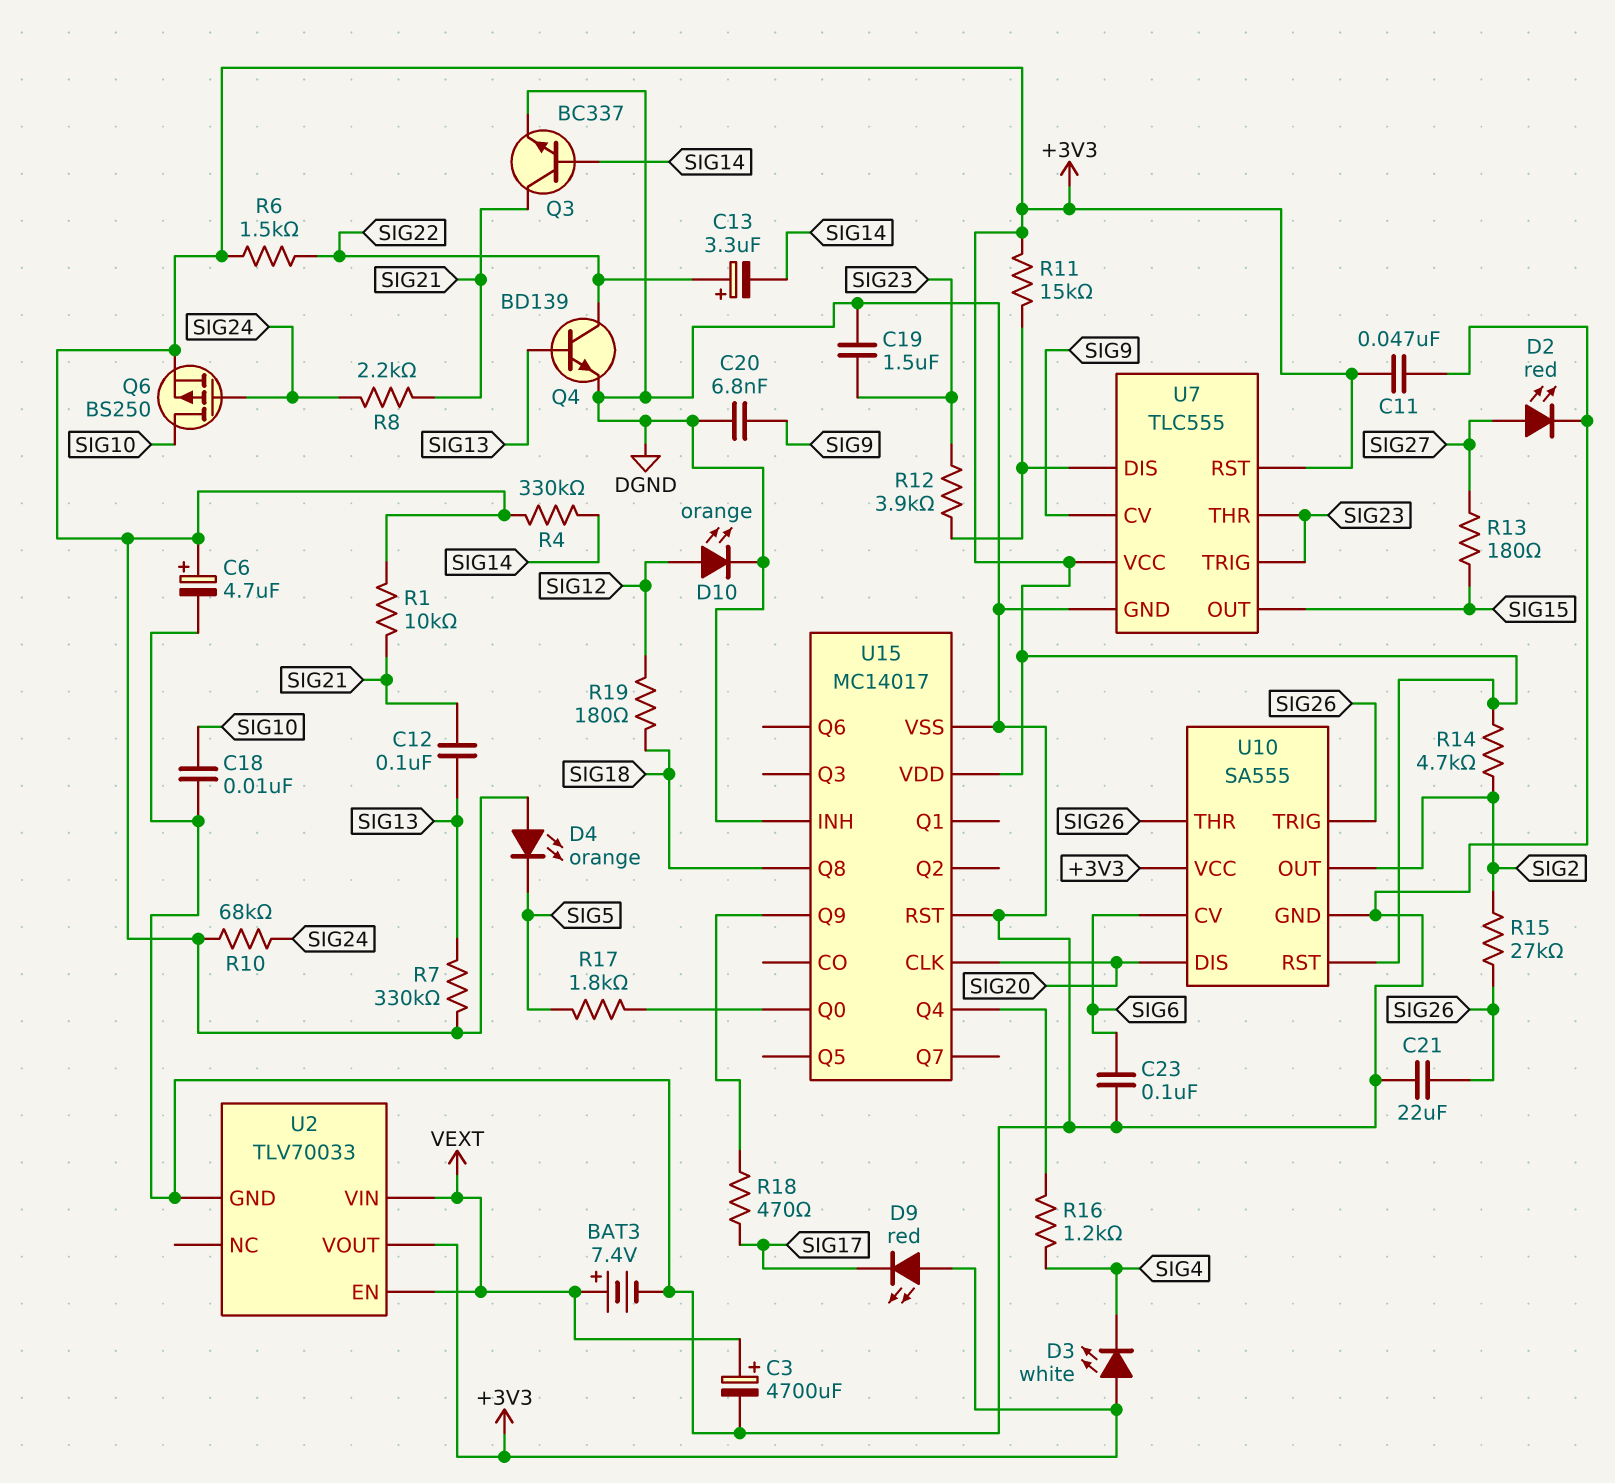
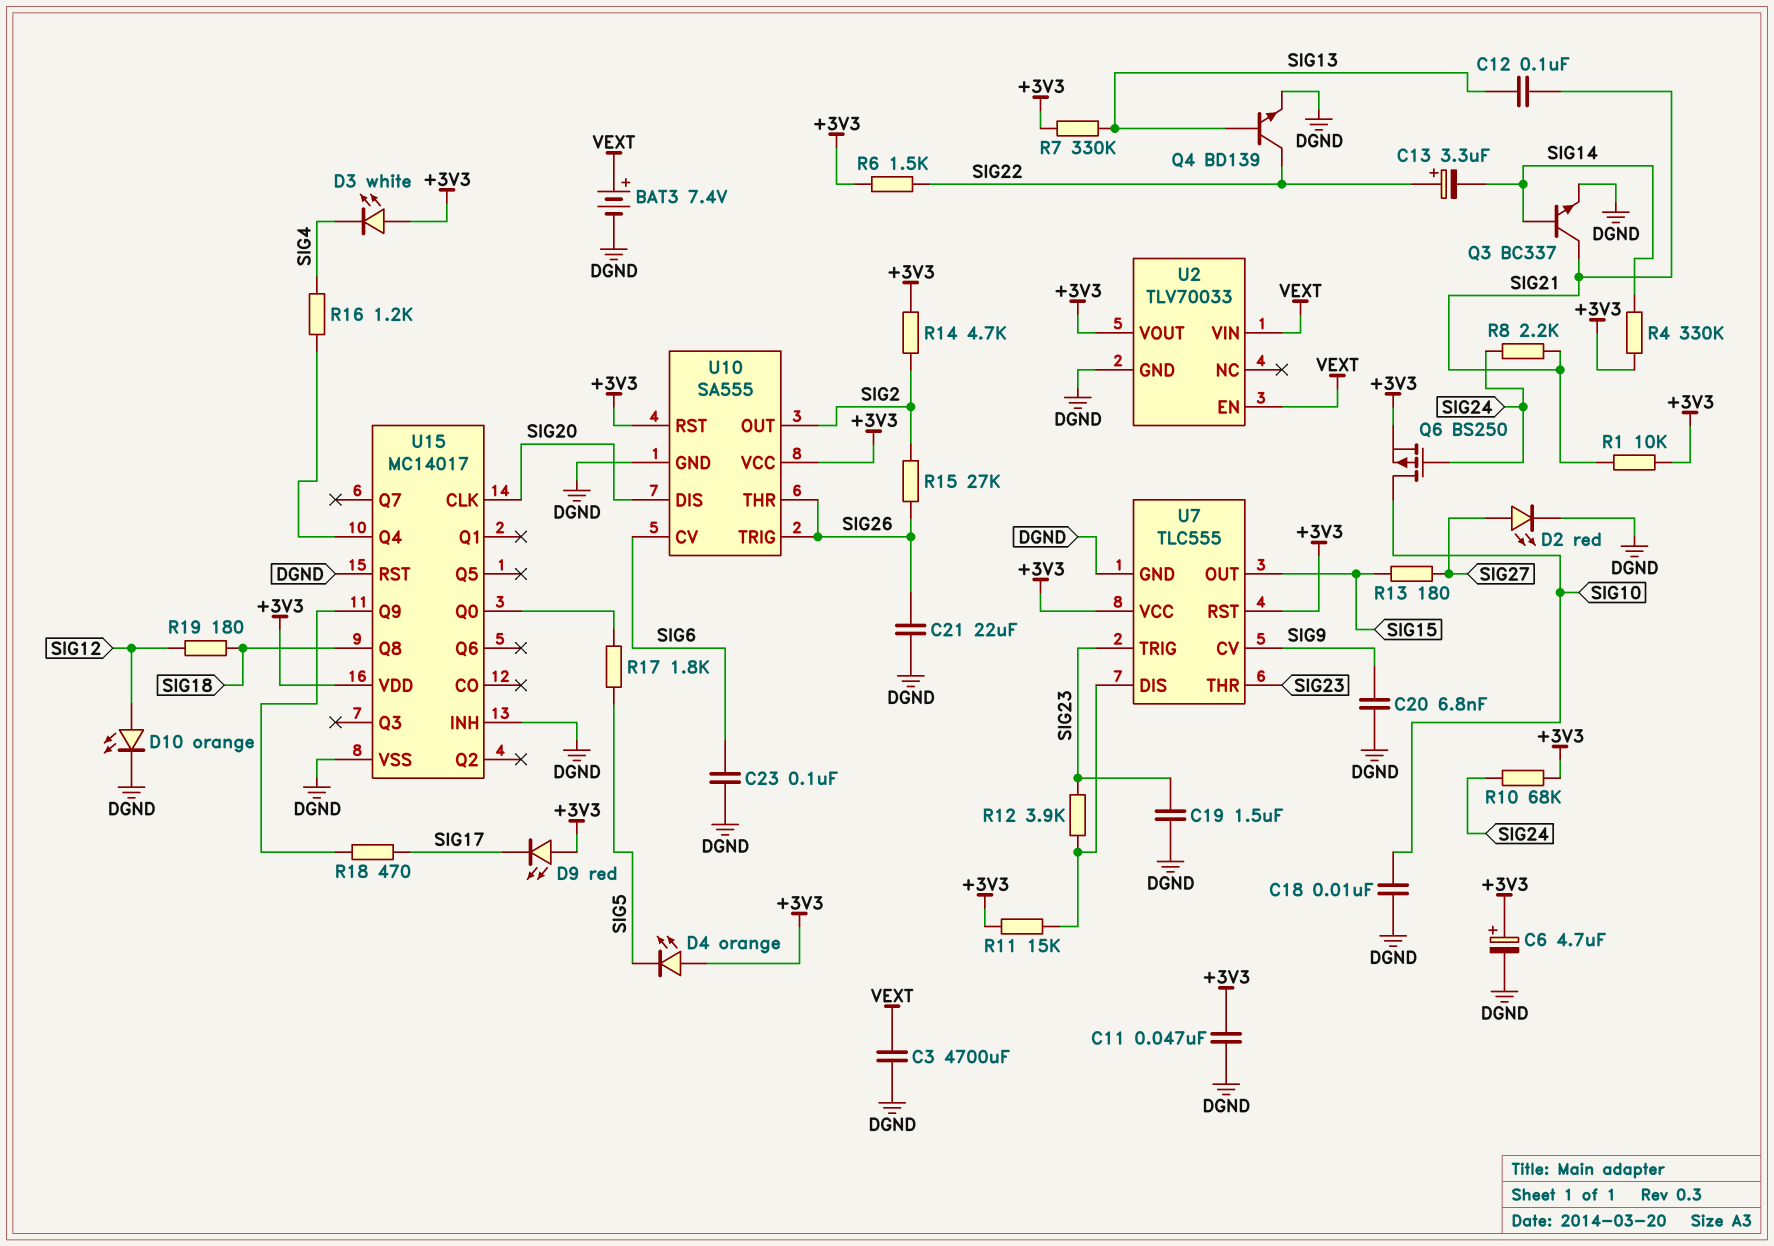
C3: 4700uF (plus VEXT, minus DGND) -> 4700uF (DGND, VEXT)

